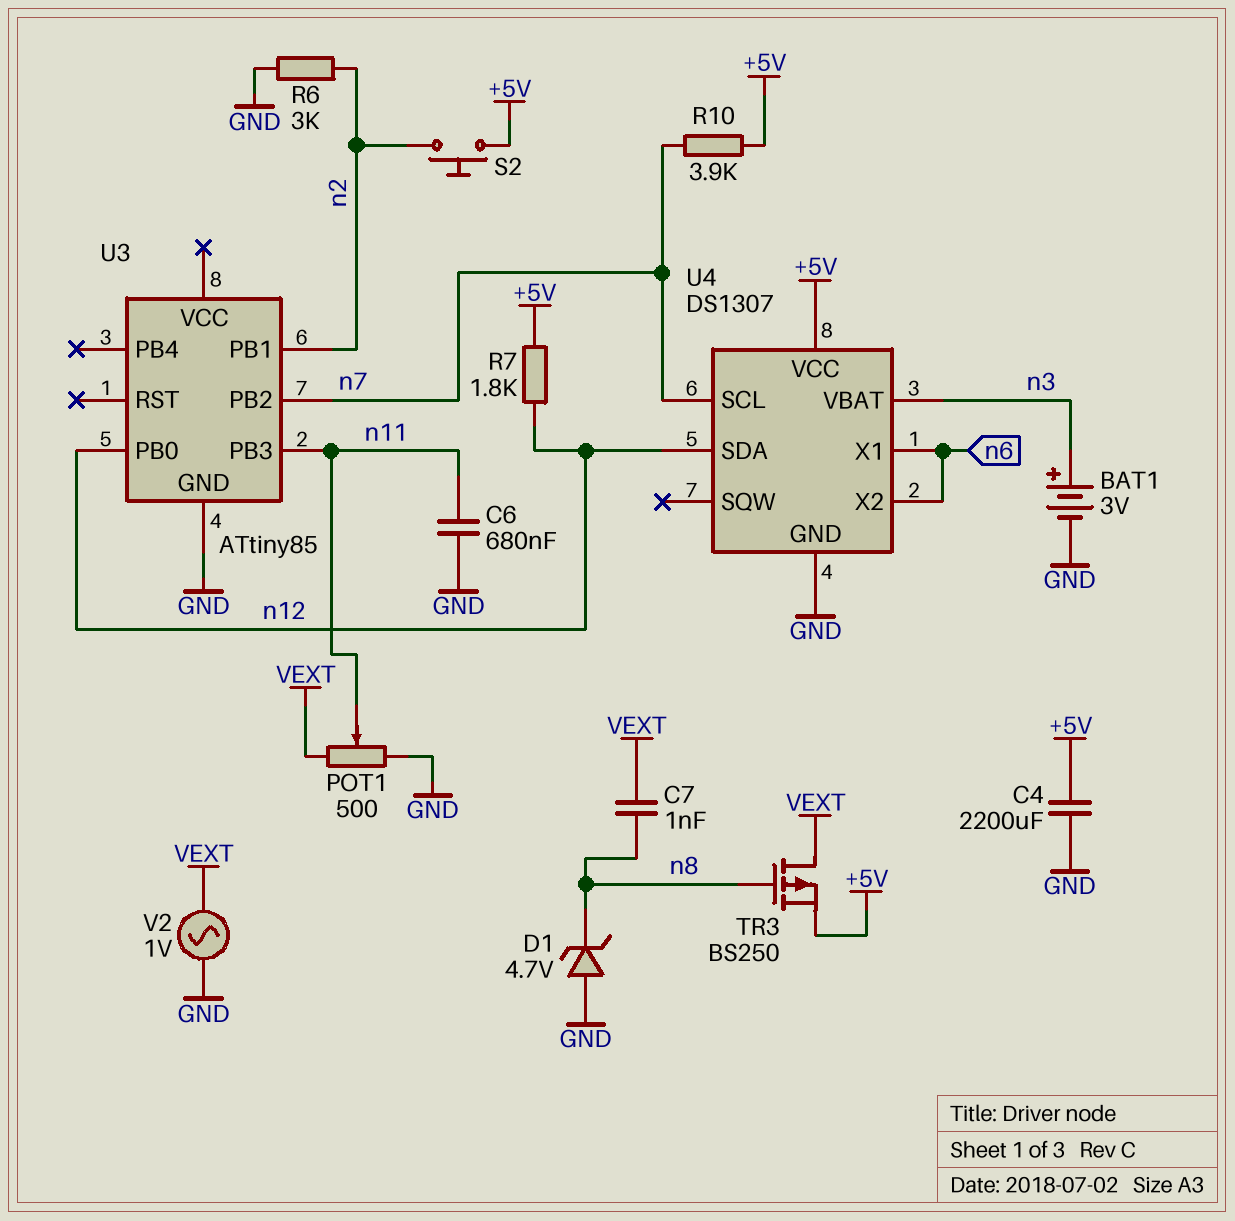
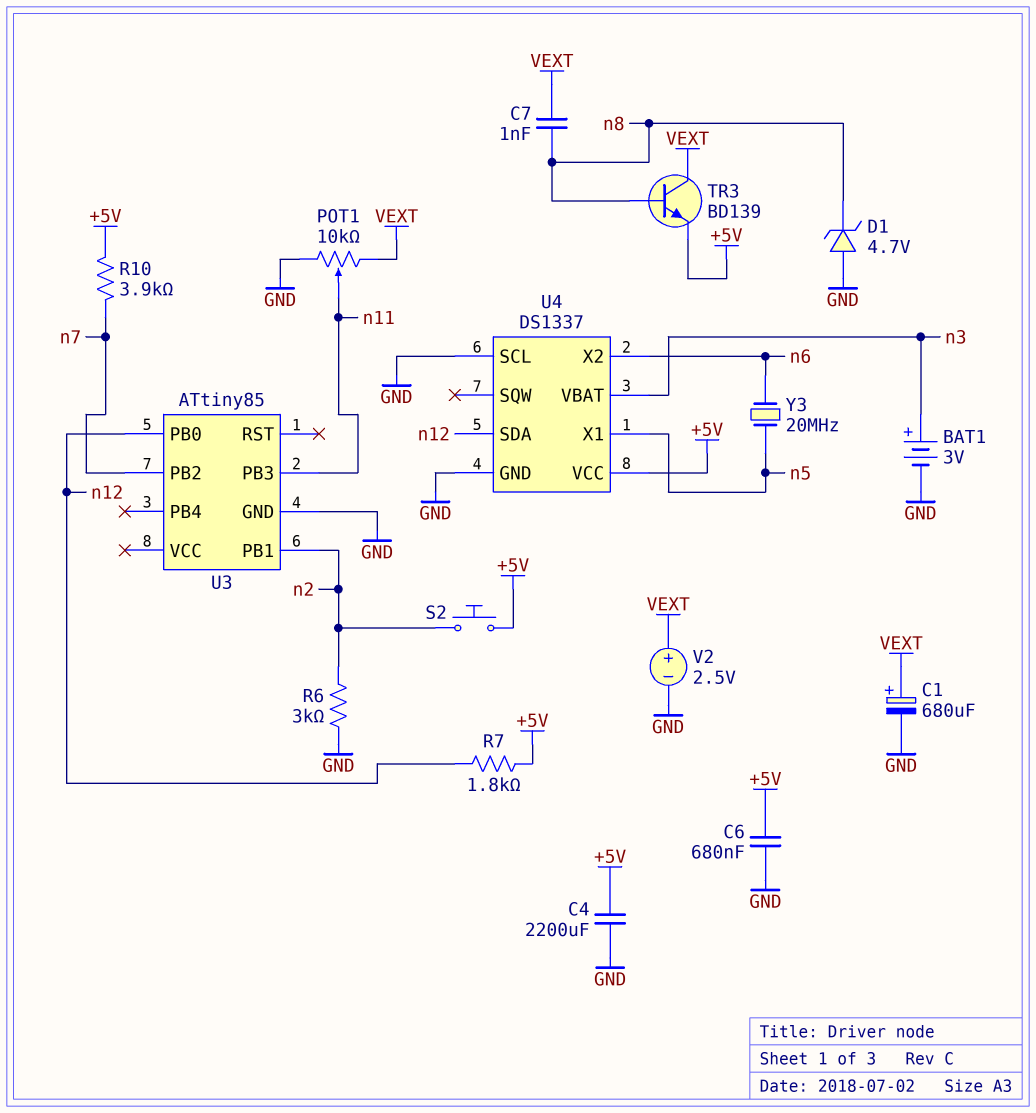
C1: none -> 680uF (plus VEXT, minus GND)
C6: 680nF (GND, n11) -> 680nF (+5V, GND)
POT1: 500 (GND, VEXT, wiper n11) -> 10k (GND, VEXT, wiper n11)
TR3: PMOS BS250 (G n8, D VEXT, S +5V) -> NPN BD139 (B n8, C VEXT, E +5V)
U4: DS1307 -> DS1337
U4 pin SCL: n7 -> GND
U4 pin X1: n6 -> n5
V2: AC 1V (GND, VEXT) -> 2.5V (plus VEXT, minus GND)
Y3: none -> 20MHz (n5, n6)

